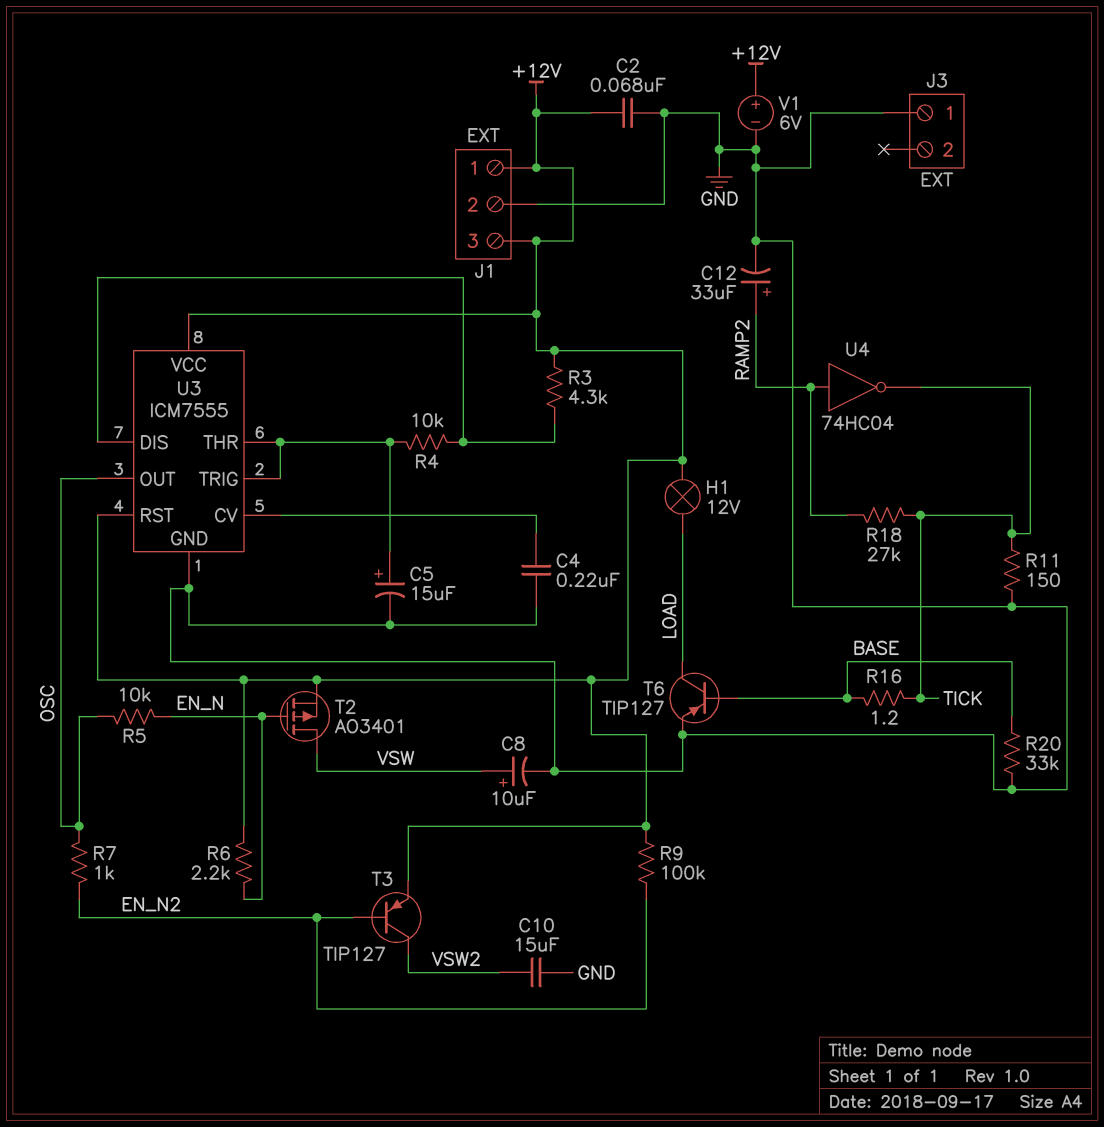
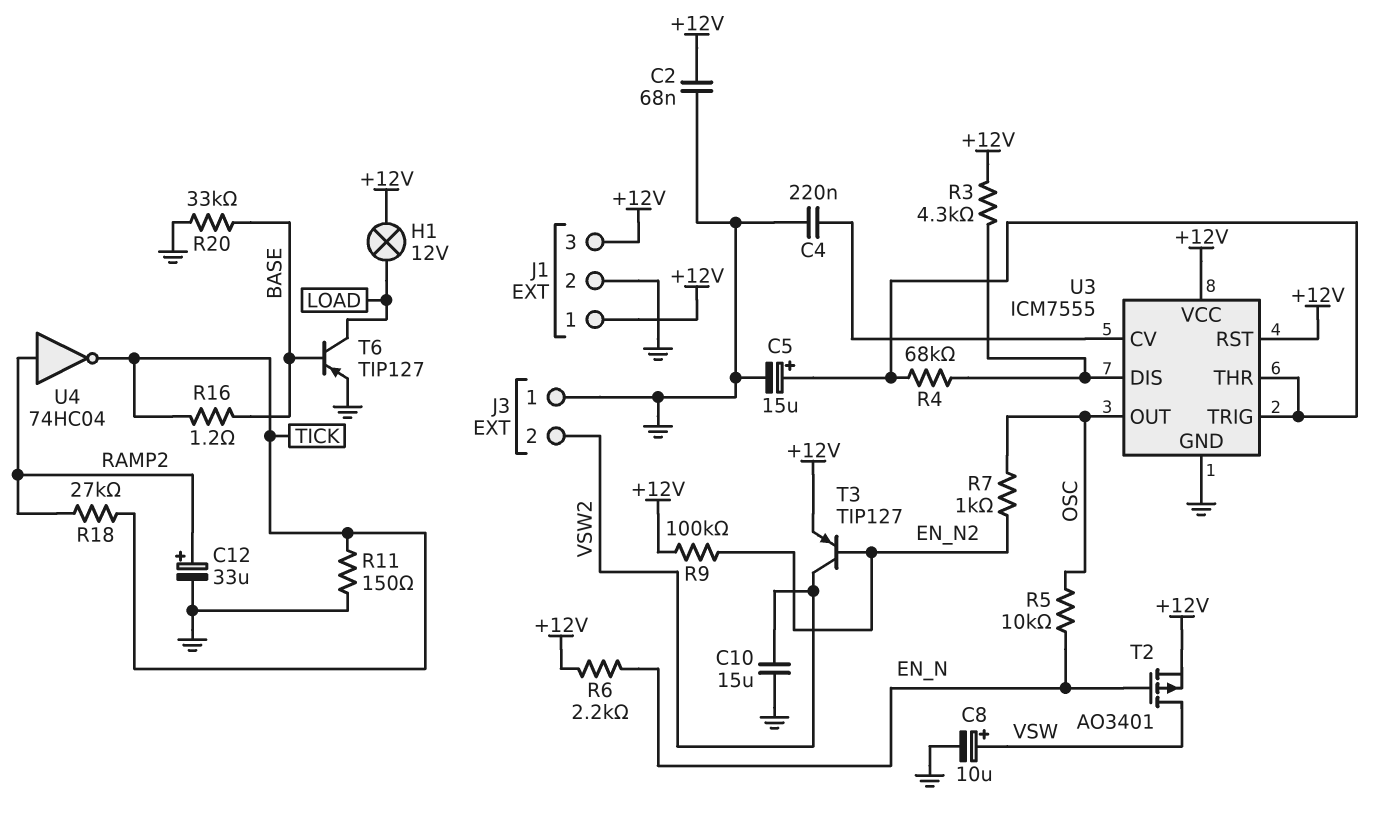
J3 pin 2: none -> VSW2
R4: 10k (U3/DIS, U3/THR) -> 68k (U3/DIS, U3/THR)
V1: 6V (plus +12V, minus GND) -> none

